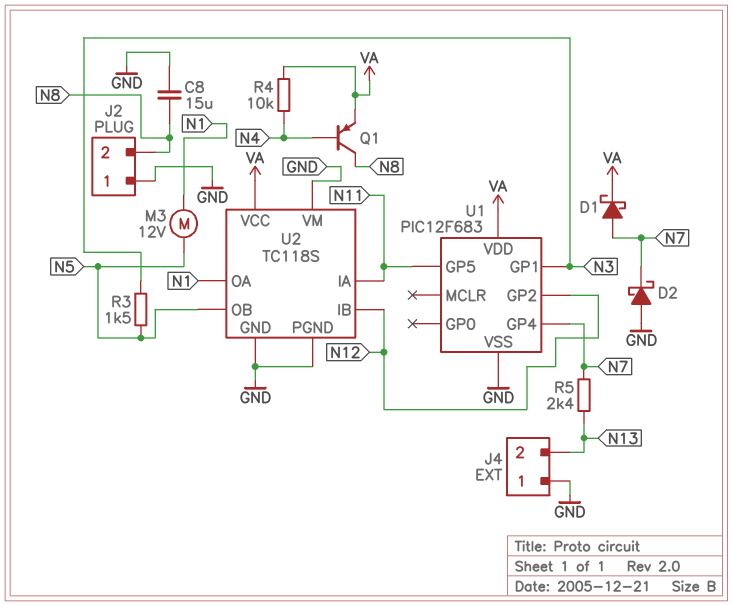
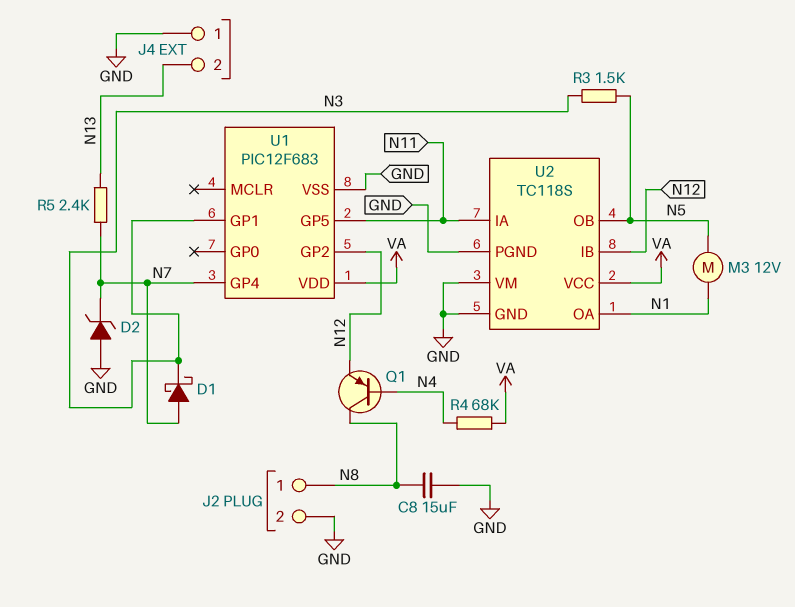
D1: schottky (A N7, K VA) -> schottky (A N7, K N3)
D2: schottky (A GND, K N7) -> zener (A GND, K N7)
J2 pin 1: GND -> N8
J2 pin 2: N8 -> GND
Q1: PNP (B N4, C N8, E VA) -> PNP (B N4, C N8, E N12)
R4: 10k (N4, VA) -> 68k (N4, VA)

